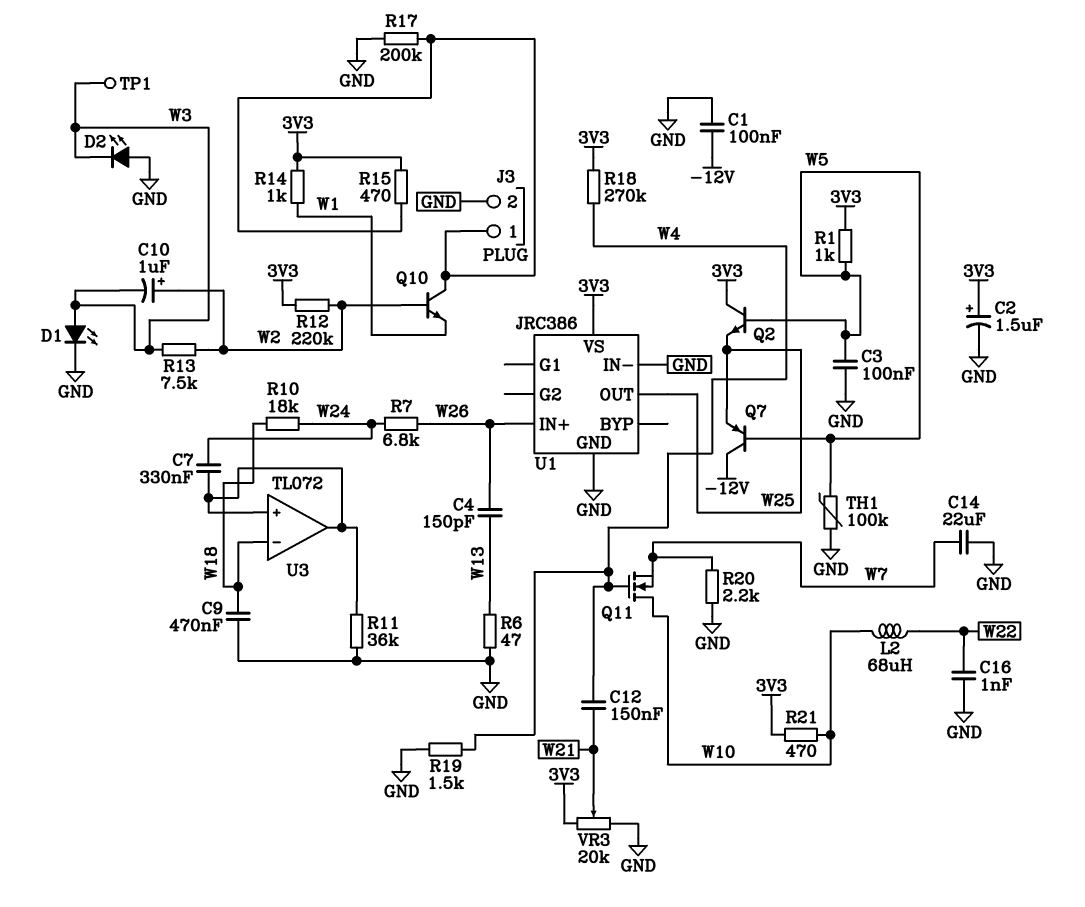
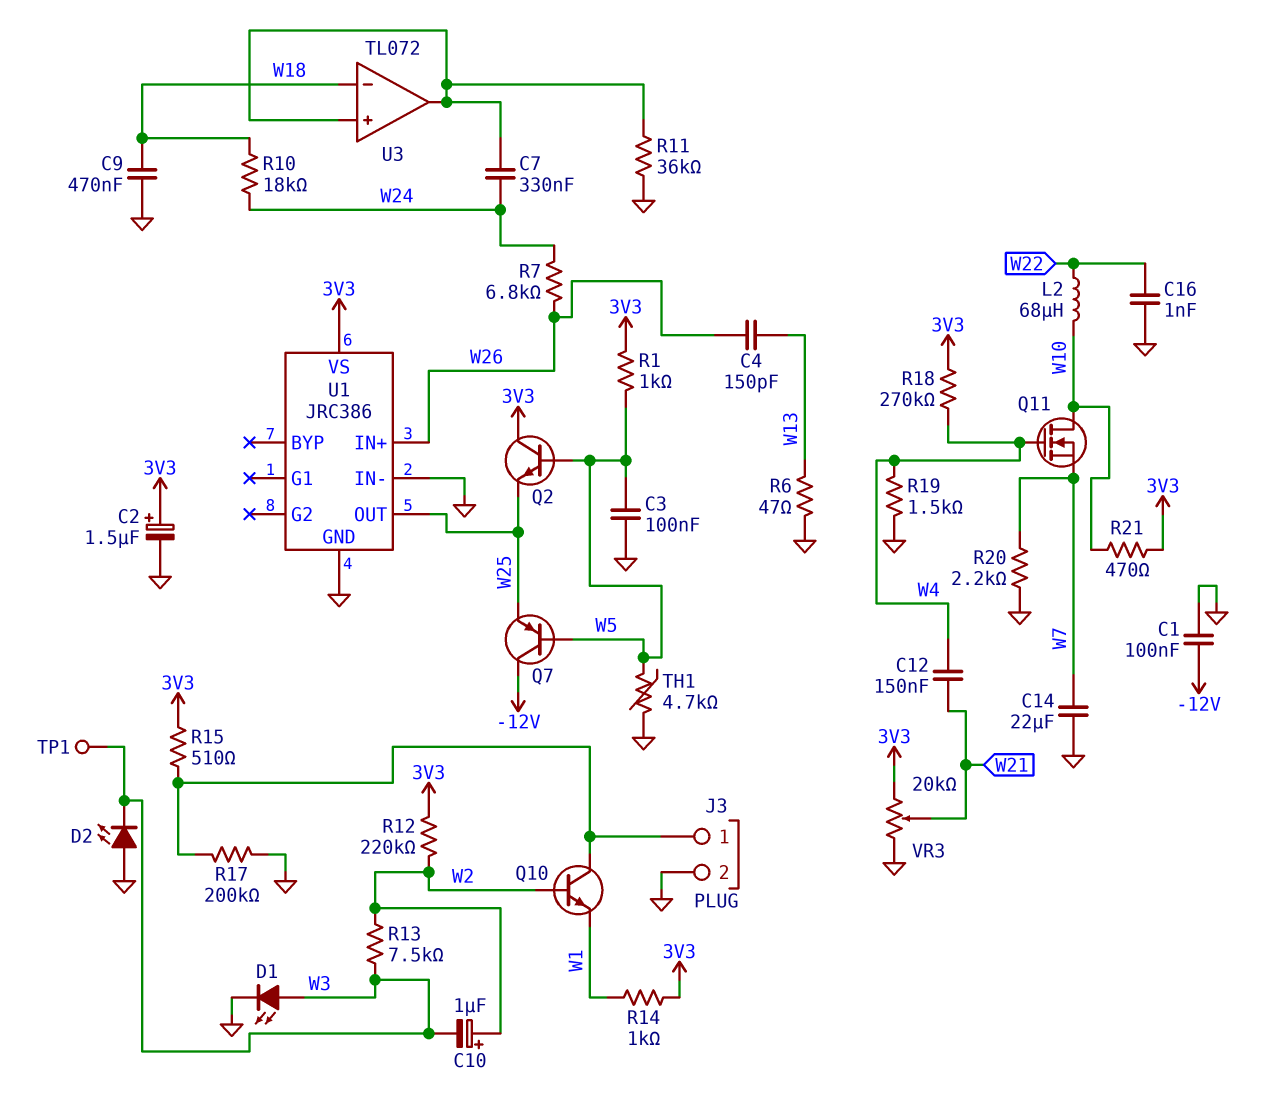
R15: 470 (3V3, J3/1) -> 510 (3V3, J3/1)
TH1: 100k (GND, W5) -> 4.7k (GND, W5)

